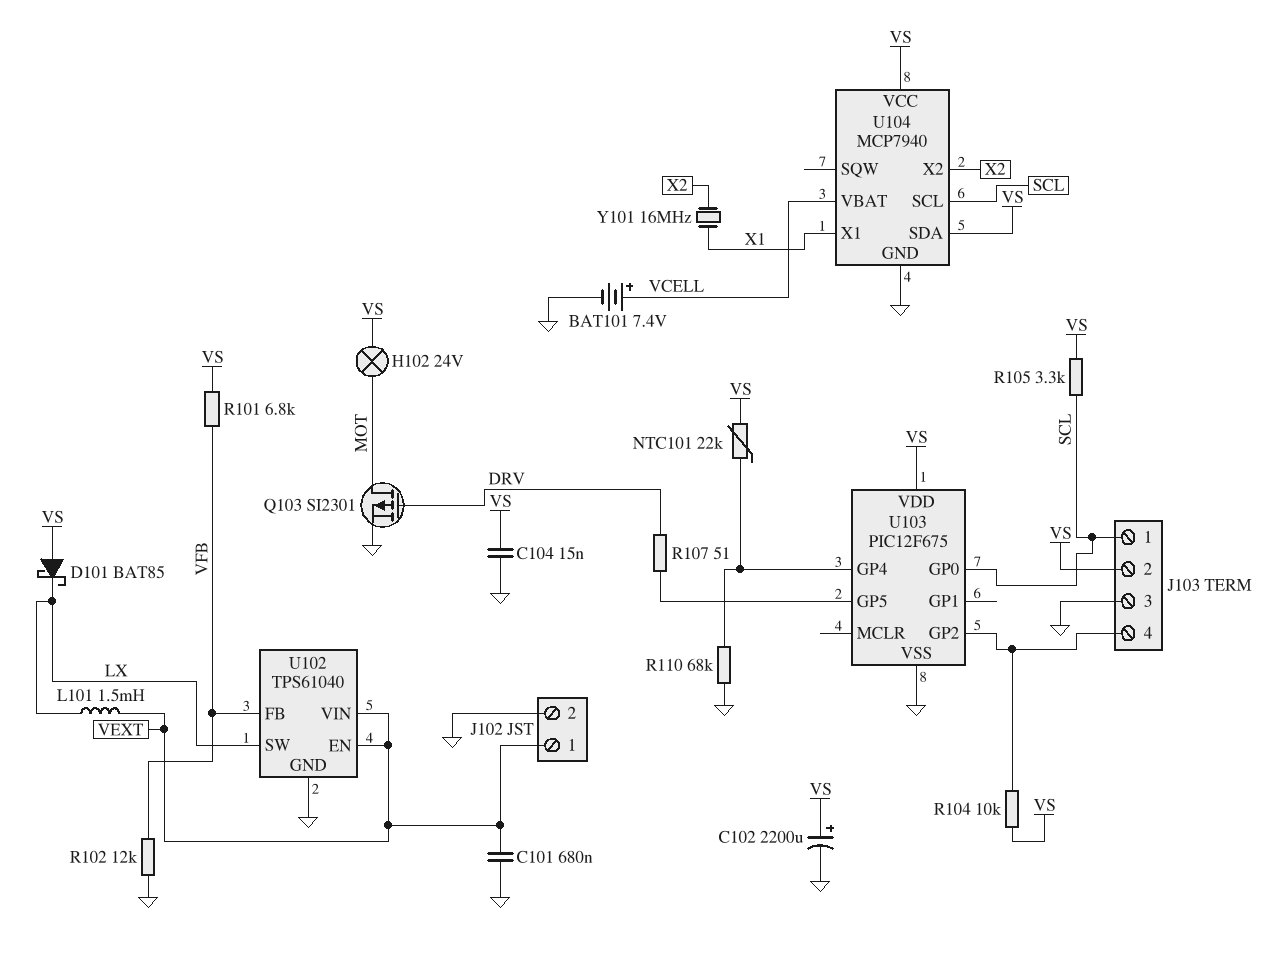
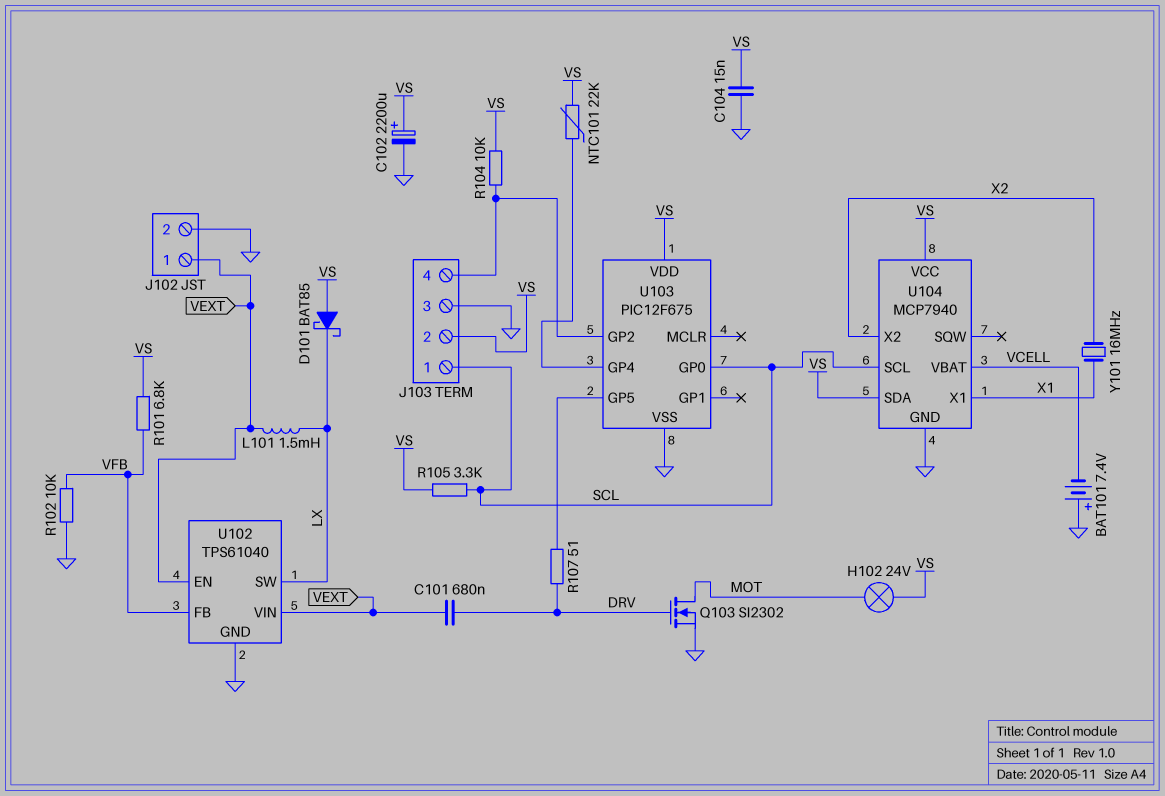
BAT101: 7.4V (plus VCELL, minus GND) -> 7.4V (plus GND, minus VCELL)
C101: 680nF (GND, VEXT) -> 680nF (DRV, VEXT)
Q103: PMOS SI2301 (G DRV, D MOT, S GND) -> NMOS SI2302 (G DRV, D MOT, S GND)
R102: 12k (GND, VFB) -> 10k (GND, VFB)
R110: 68k (GND, U103/GP4) -> none

